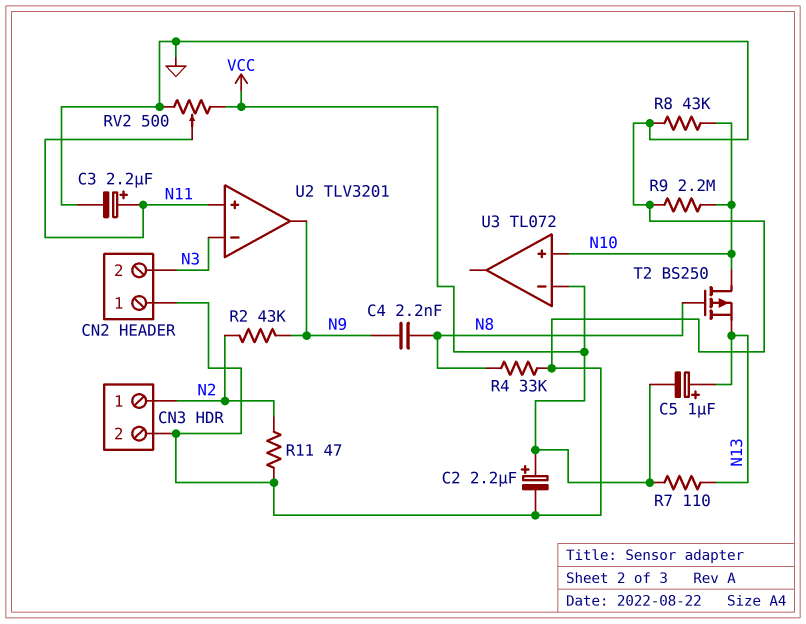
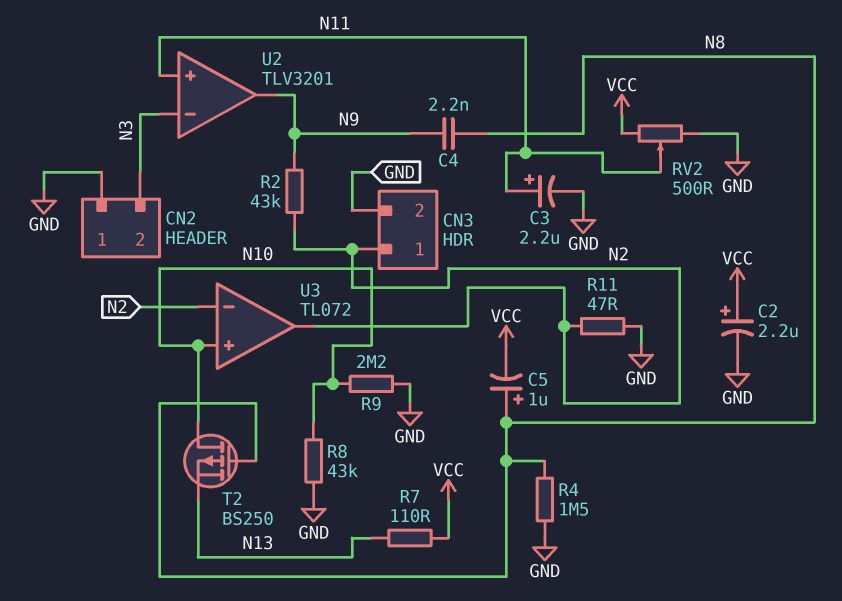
C5: 1uF (plus N13, minus VCC) -> 1uF (plus N8, minus VCC)
R4: 33k (GND, N8) -> 1.5M (GND, N8)
U3 pin in-: VCC -> N2
U3 pin out: none -> N2

